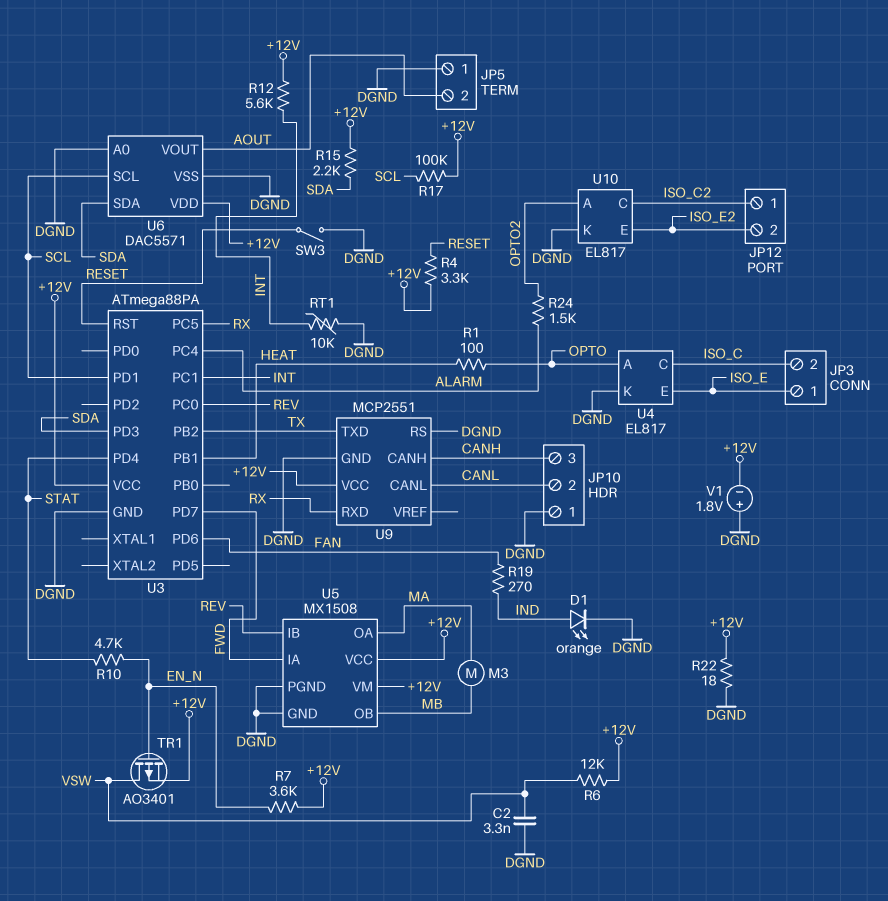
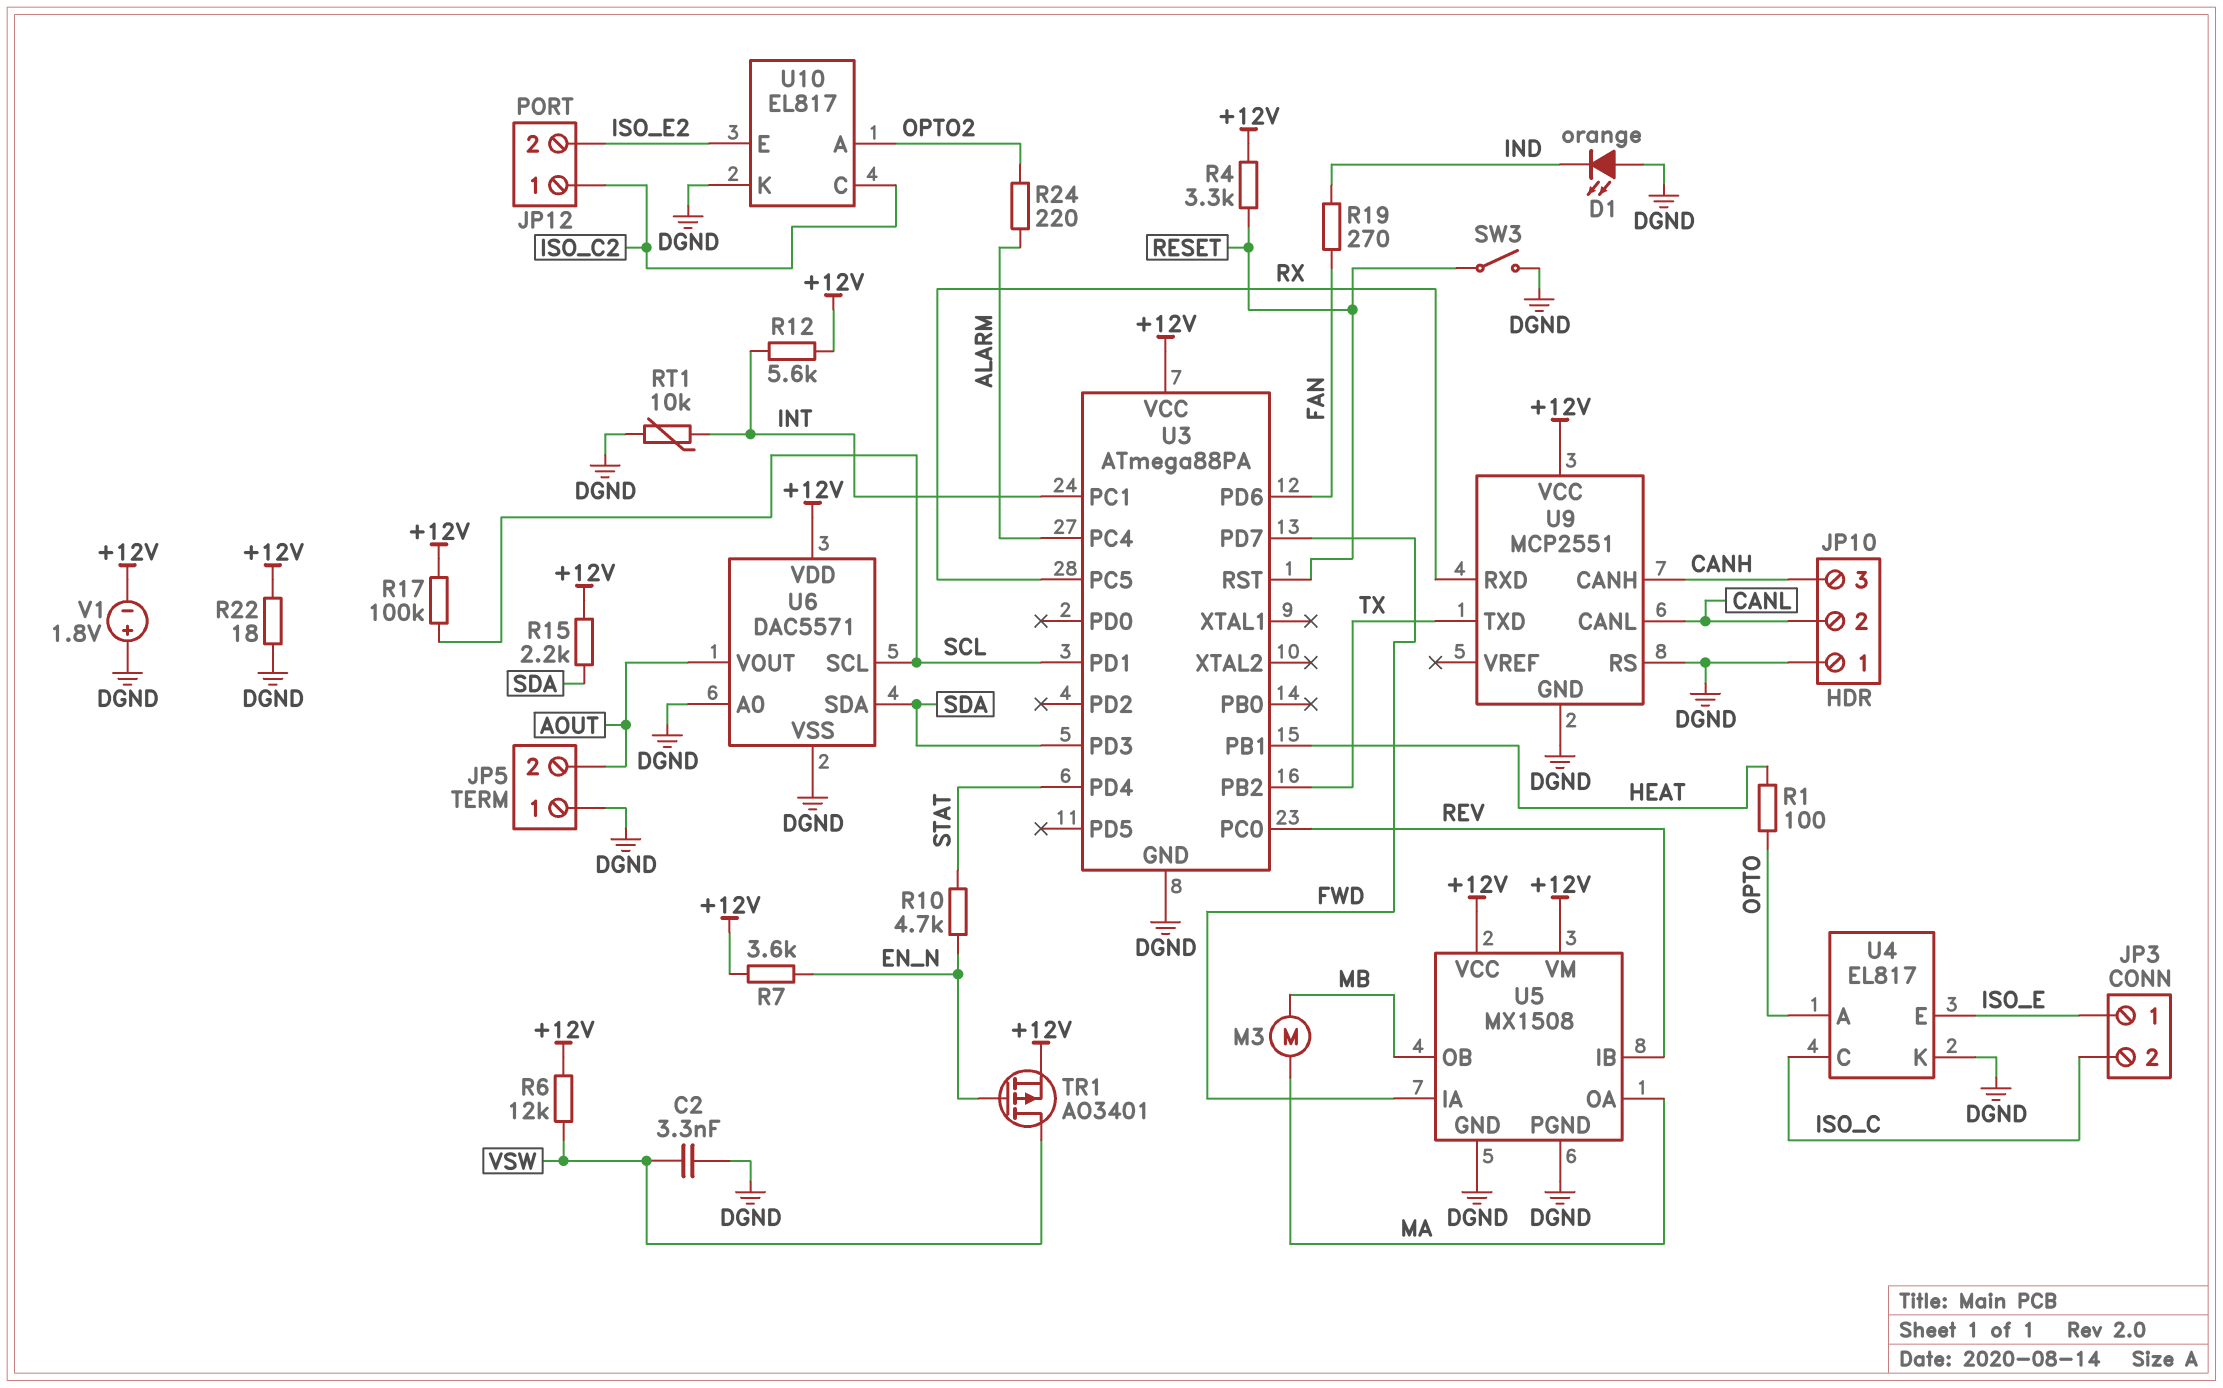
D1: LED orange (A IND, K DGND) -> LED orange (A DGND, K IND)
R24: 1.5k (ALARM, OPTO2) -> 220 (ALARM, OPTO2)

